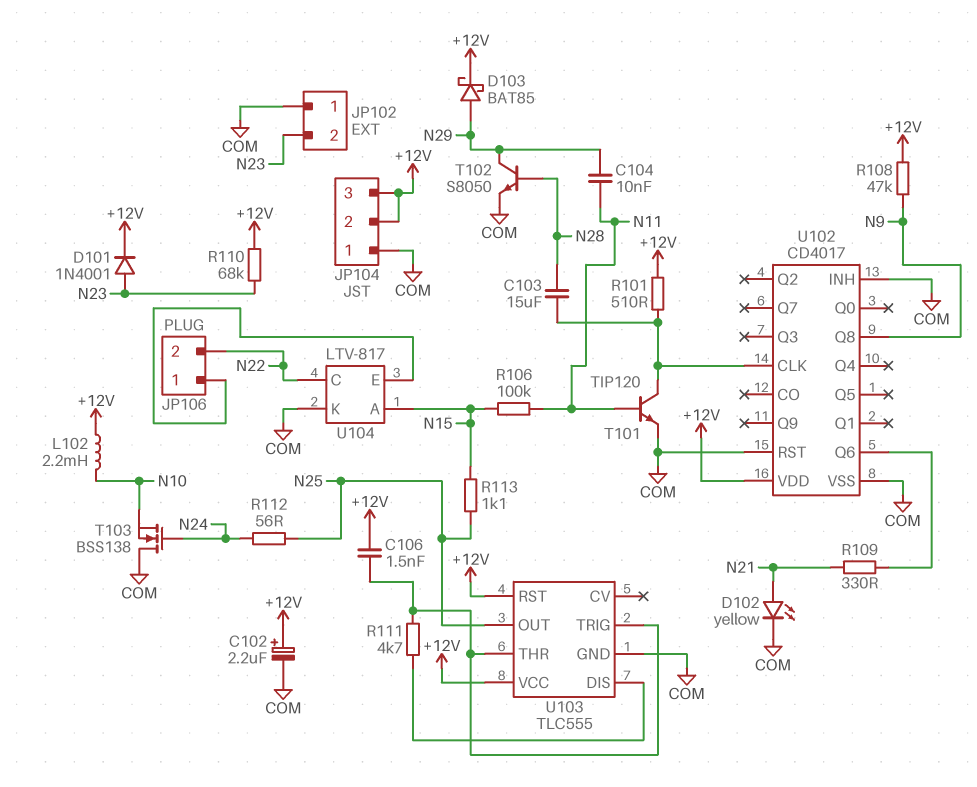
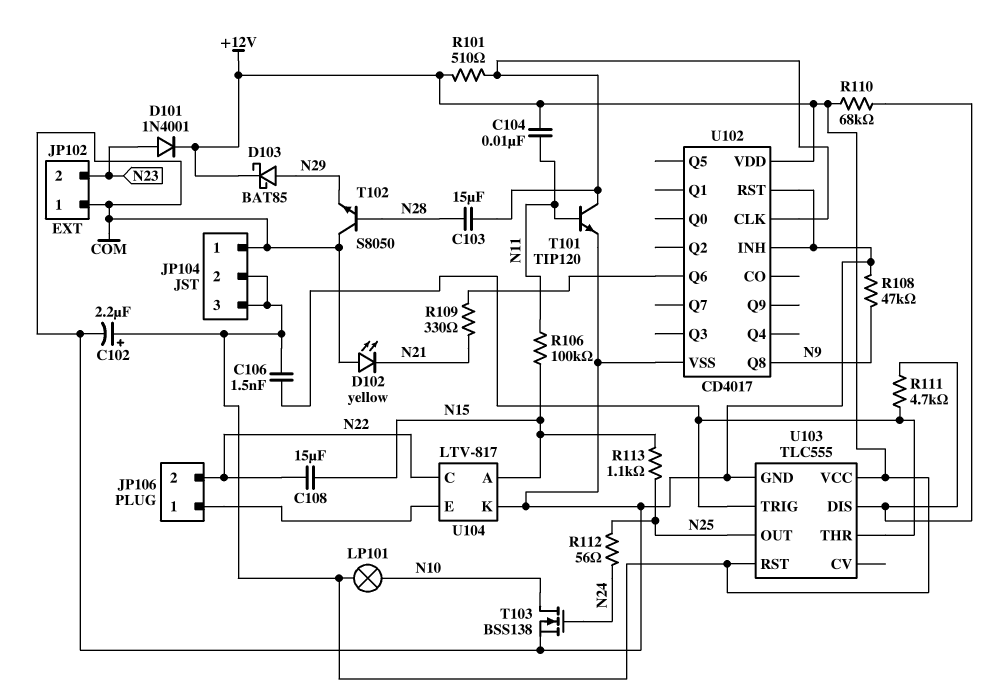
C104: 10nF (N11, N29) -> 10nF (+12V, N11)
C108: none -> 15uF (N15, N22)
D102: LED yellow (A N21, K COM) -> LED yellow (A COM, K N21)
L102: 2.2mH (+12V, N10) -> none
LP101: none -> lamp (+12V, N10)
R108: 47k (+12V, N9) -> 47k (COM, N9)
R110: 68k (+12V, N23) -> 68k (+12V, U103/DIS)
T102: NPN S8050 (B N28, C N29, E COM) -> NPN S8050 (B N28, C COM, E N29)
T103: NMOS BSS138 (G N24, D COM, S N10) -> NMOS BSS138 (G N24, D N10, S COM)

